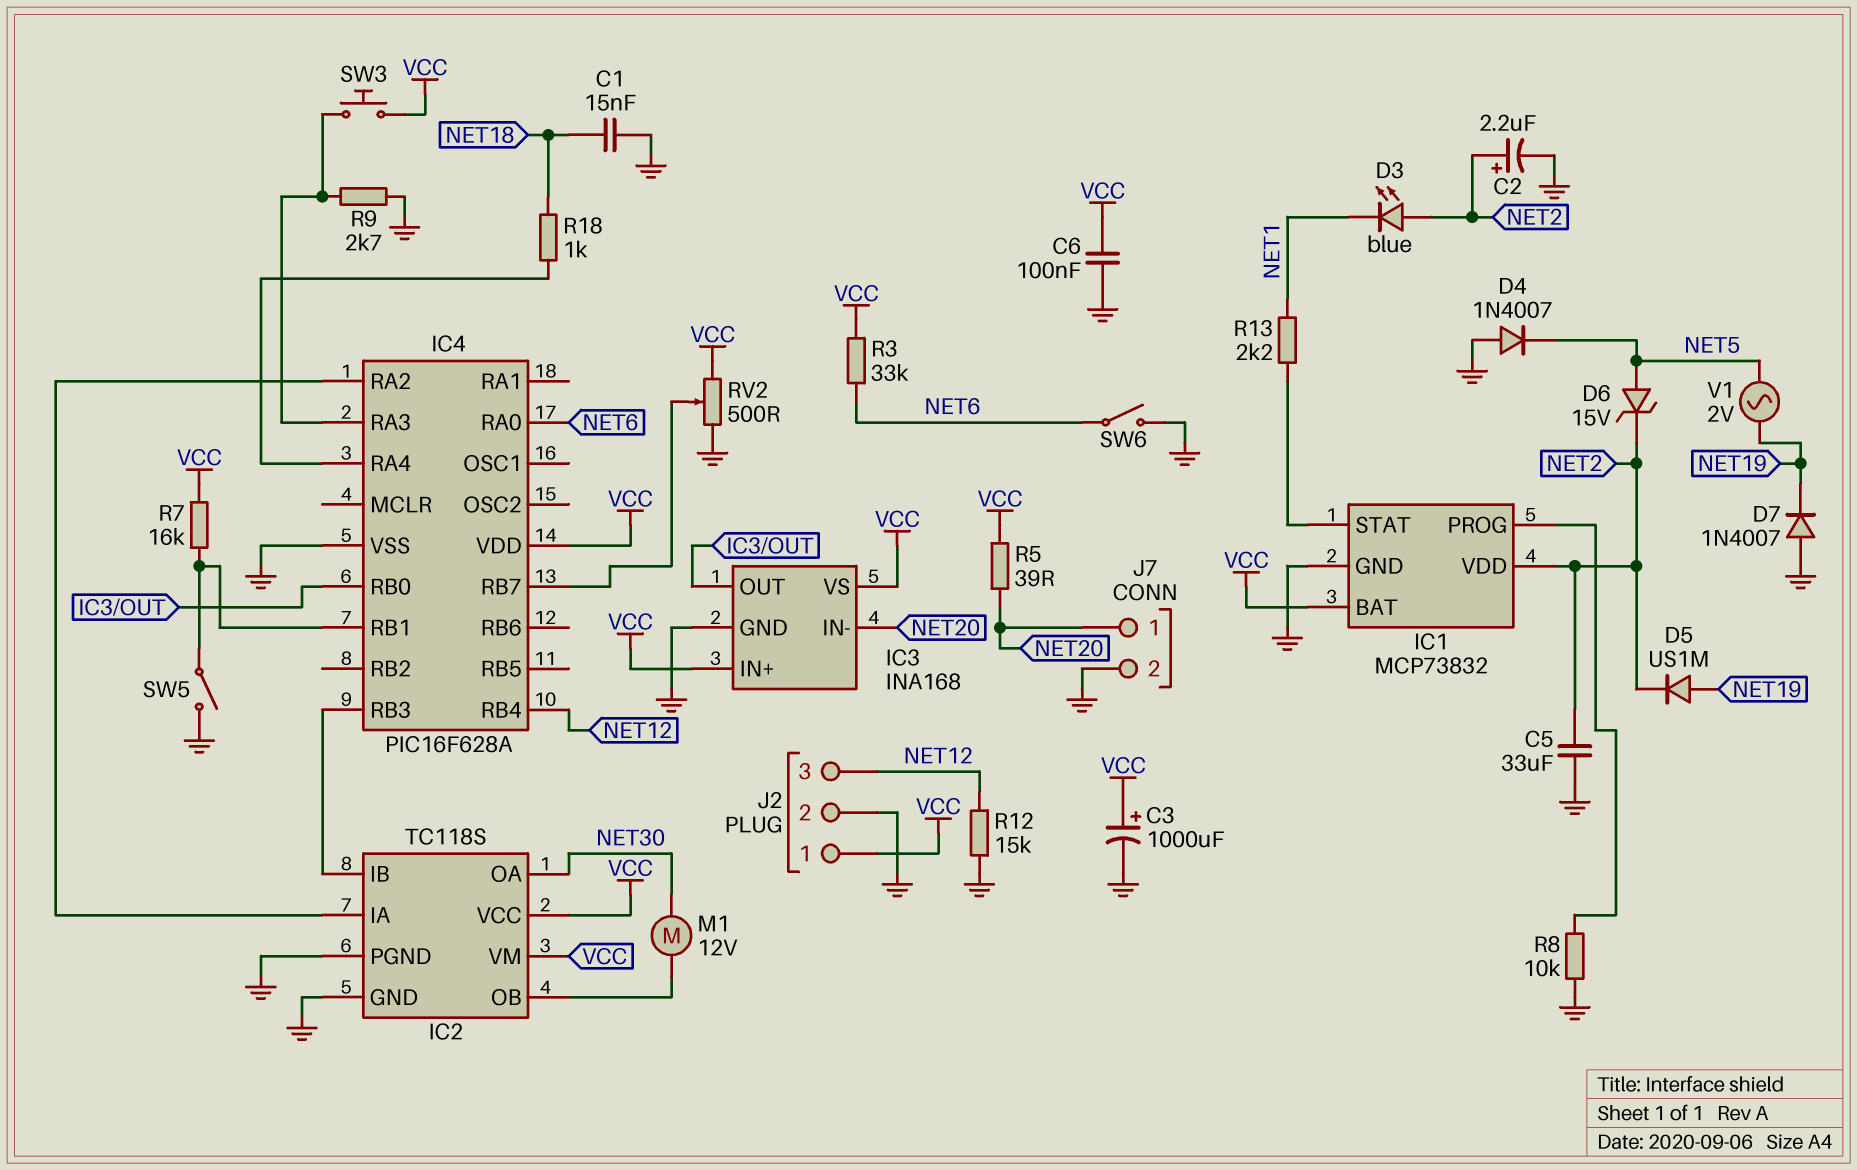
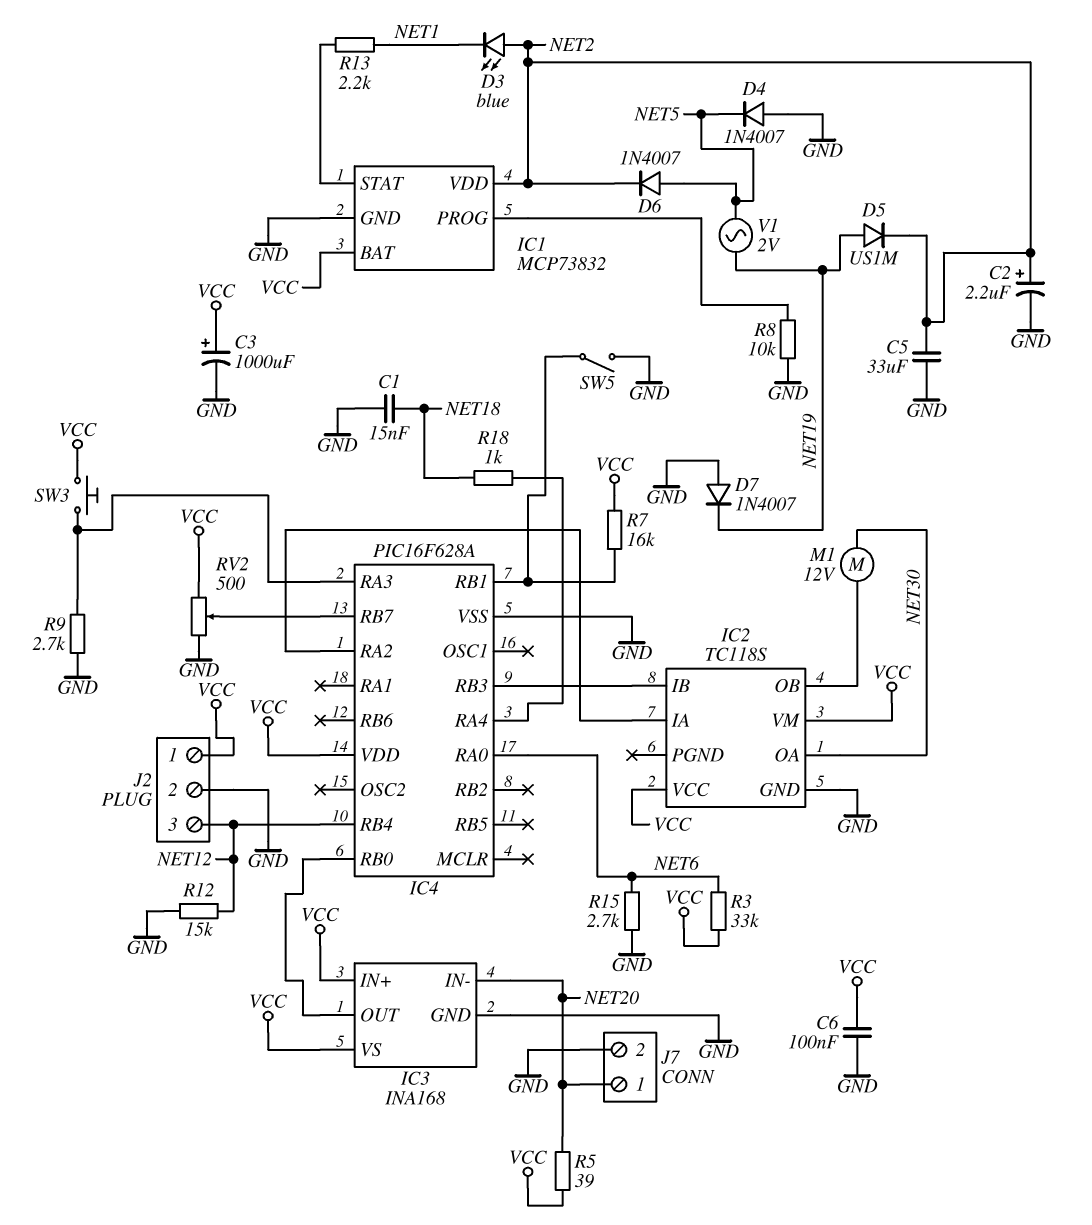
D6: zener 15V (A NET5, K NET2) -> diode 1N4007 (A NET5, K NET2)
IC2 pin PGND: GND -> none
R15: none -> 2.7k (GND, NET6)
SW6: switch (GND, NET6) -> none

